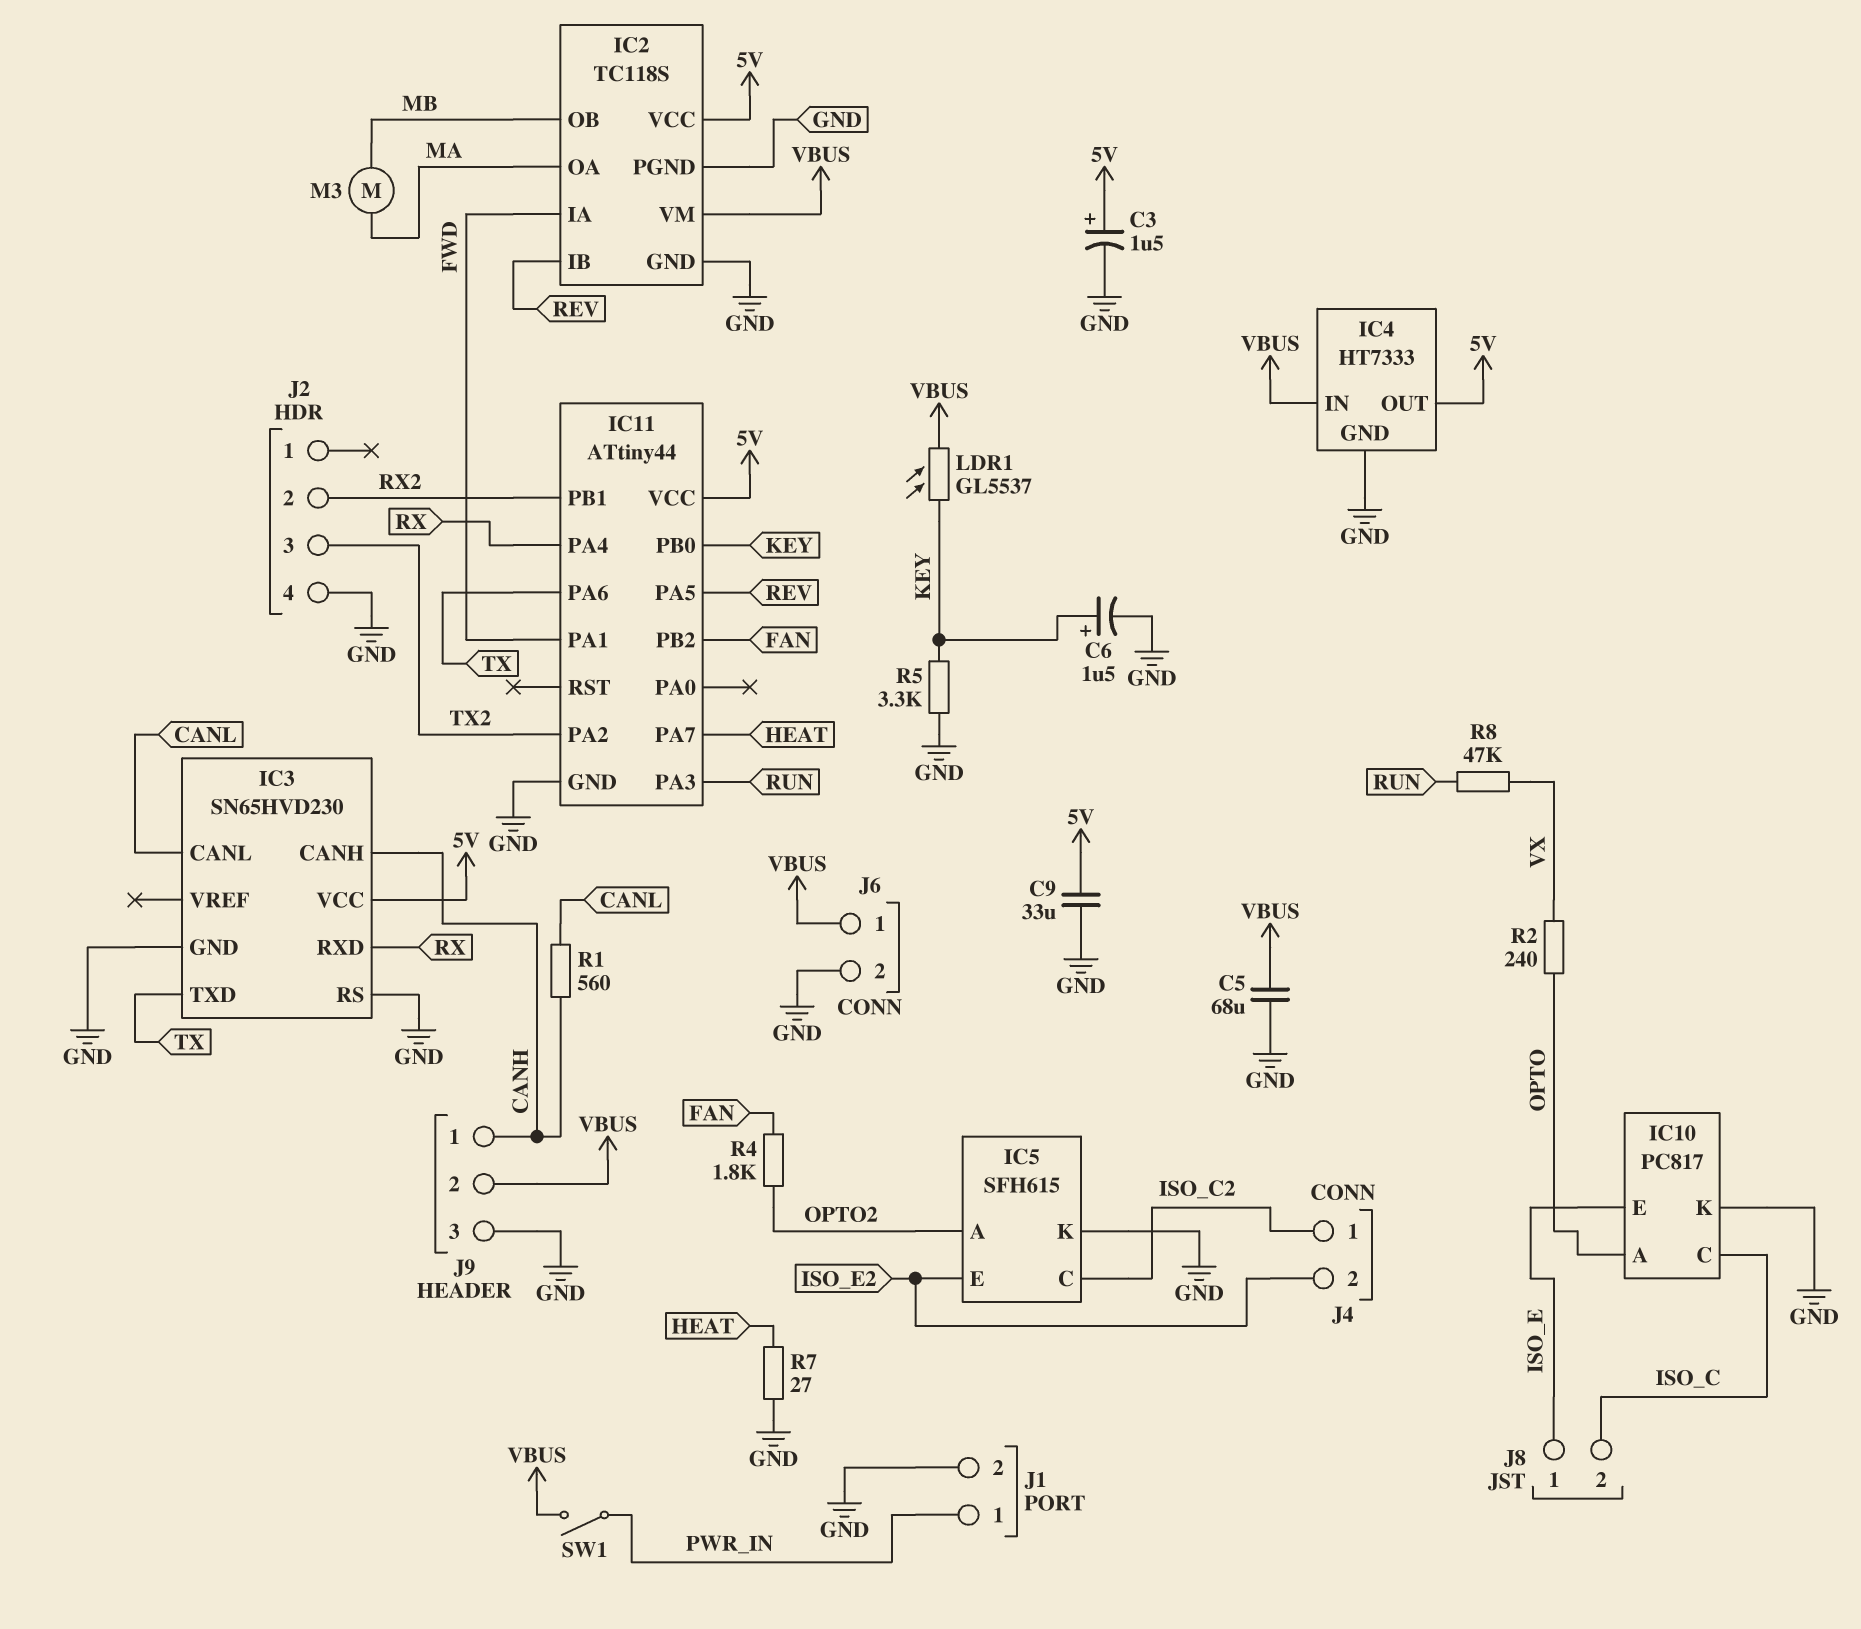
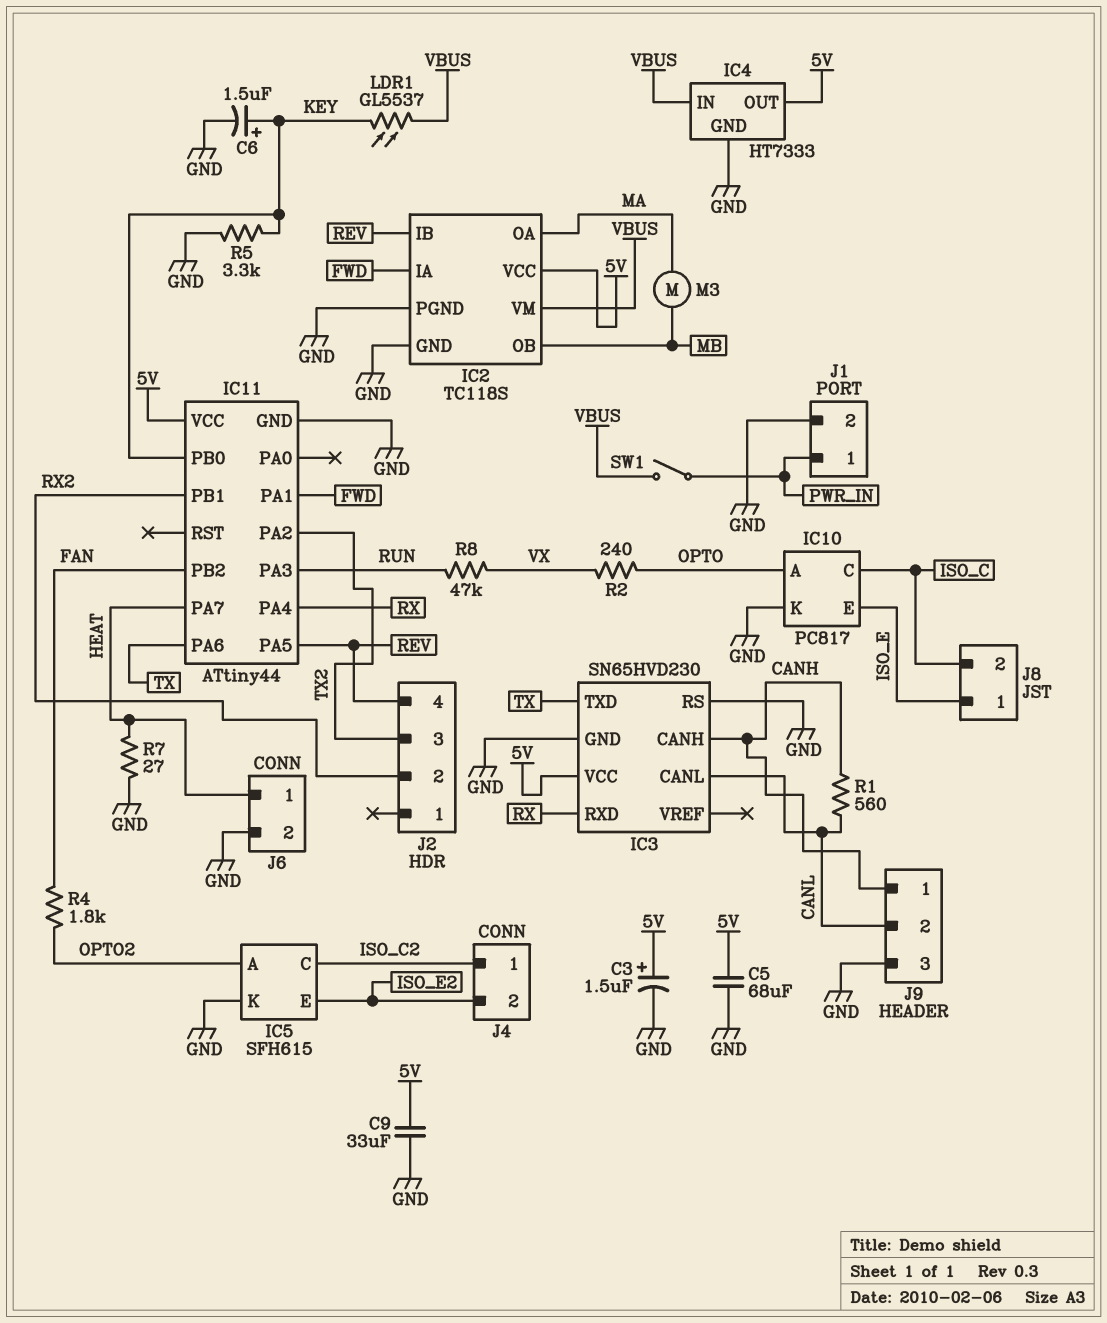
C5: 68uF (GND, VBUS) -> 68uF (5V, GND)
J2 pin 4: GND -> REV
J6 pin 1: VBUS -> HEAT
J9 pin 2: VBUS -> CANL

